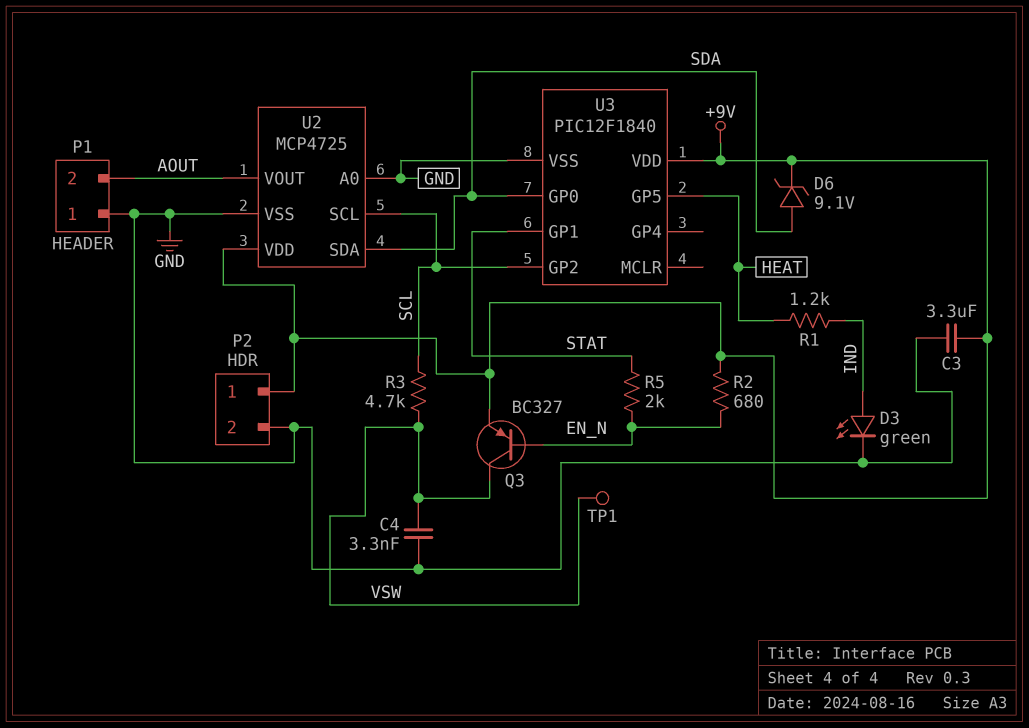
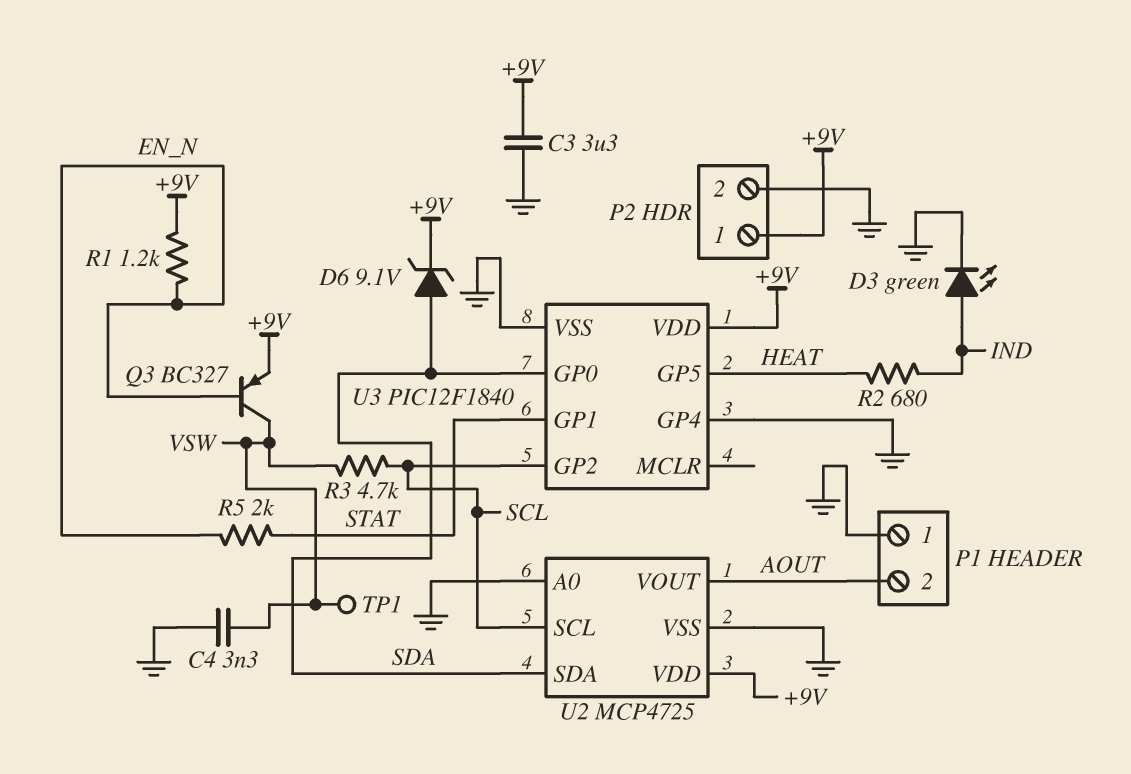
R1: 1.2k (HEAT, IND) -> 1.2k (+9V, EN_N)
R2: 680 (+9V, EN_N) -> 680 (HEAT, IND)
U3 pin GP4: none -> GND

